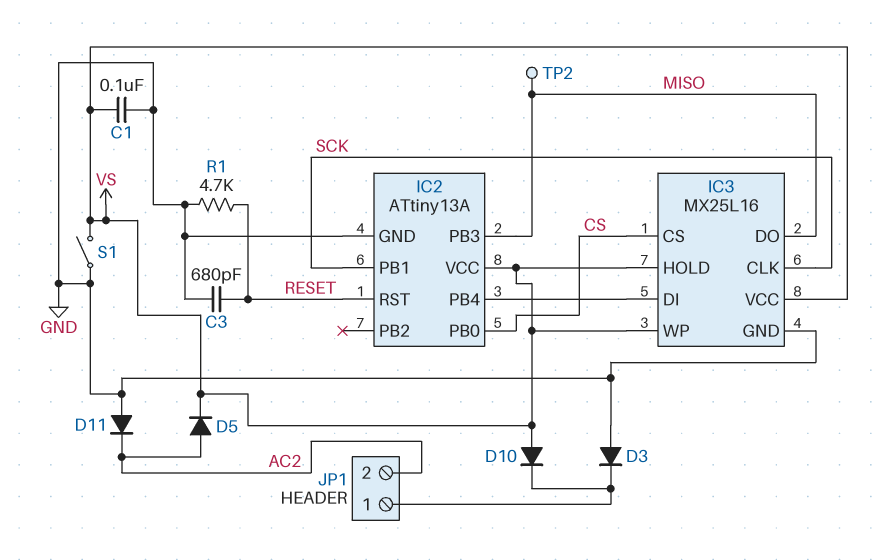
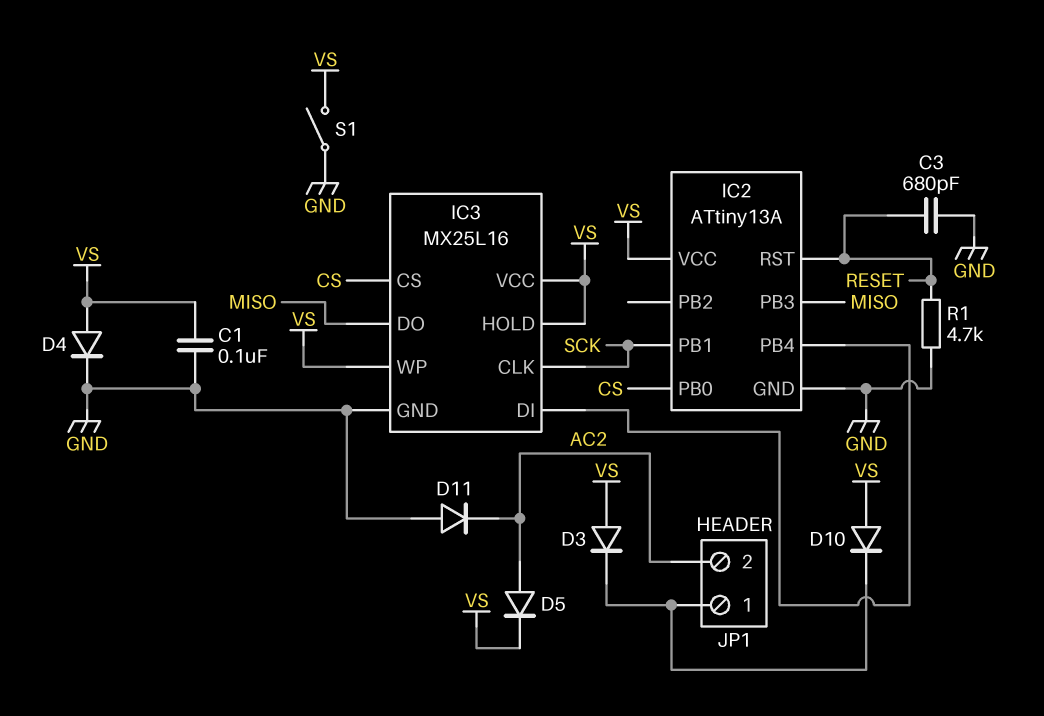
D3: diode (A GND, K JP1/1) -> diode (A VS, K JP1/1)
D4: none -> diode (A VS, K GND)
TP2: test point (MISO) -> none

